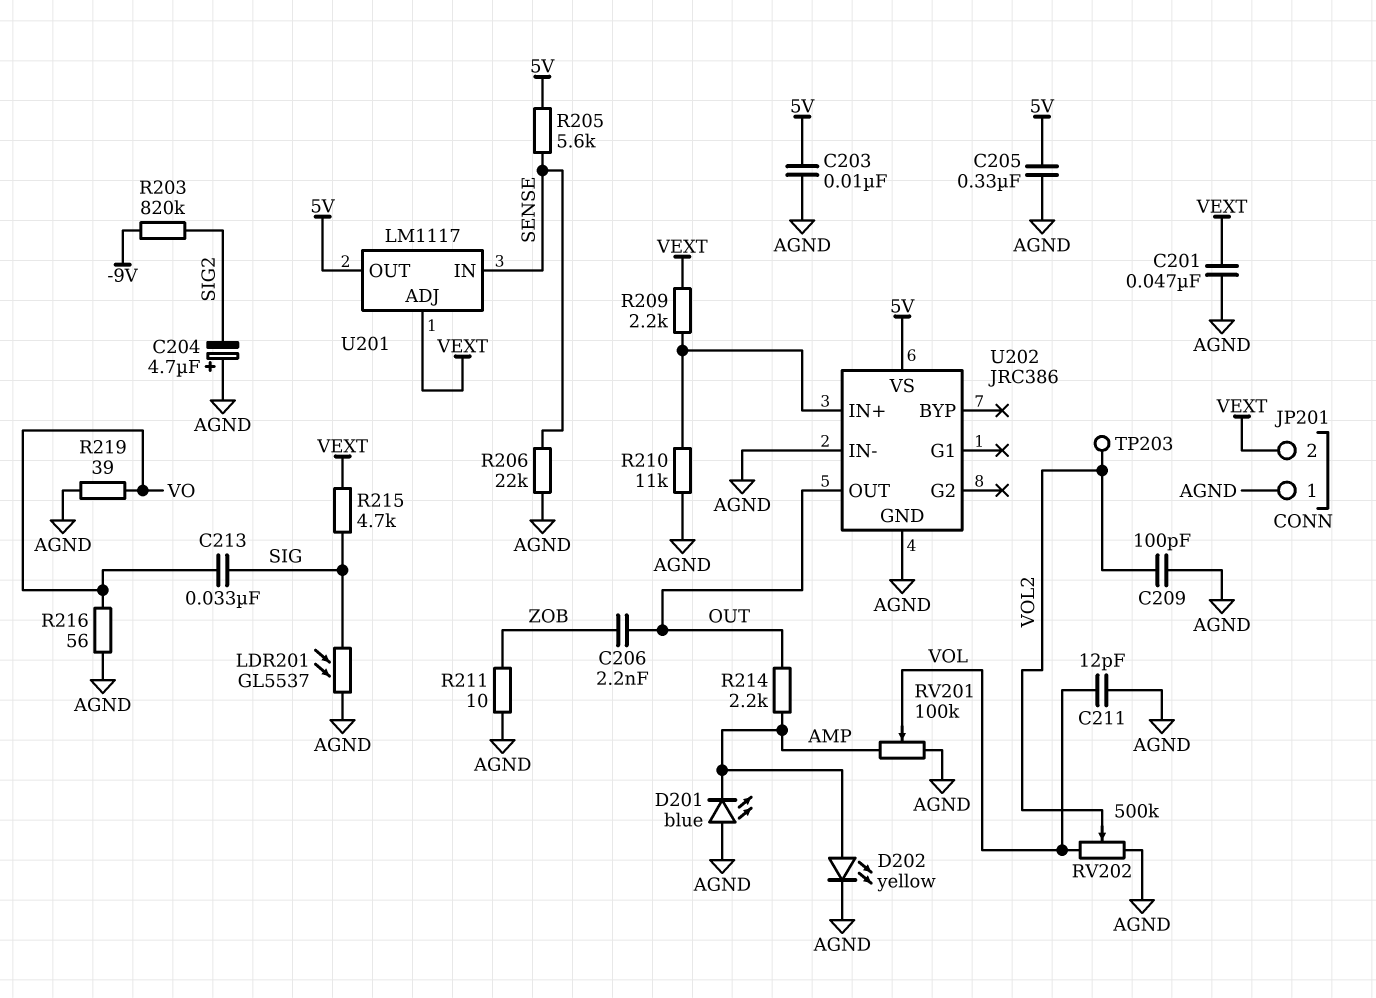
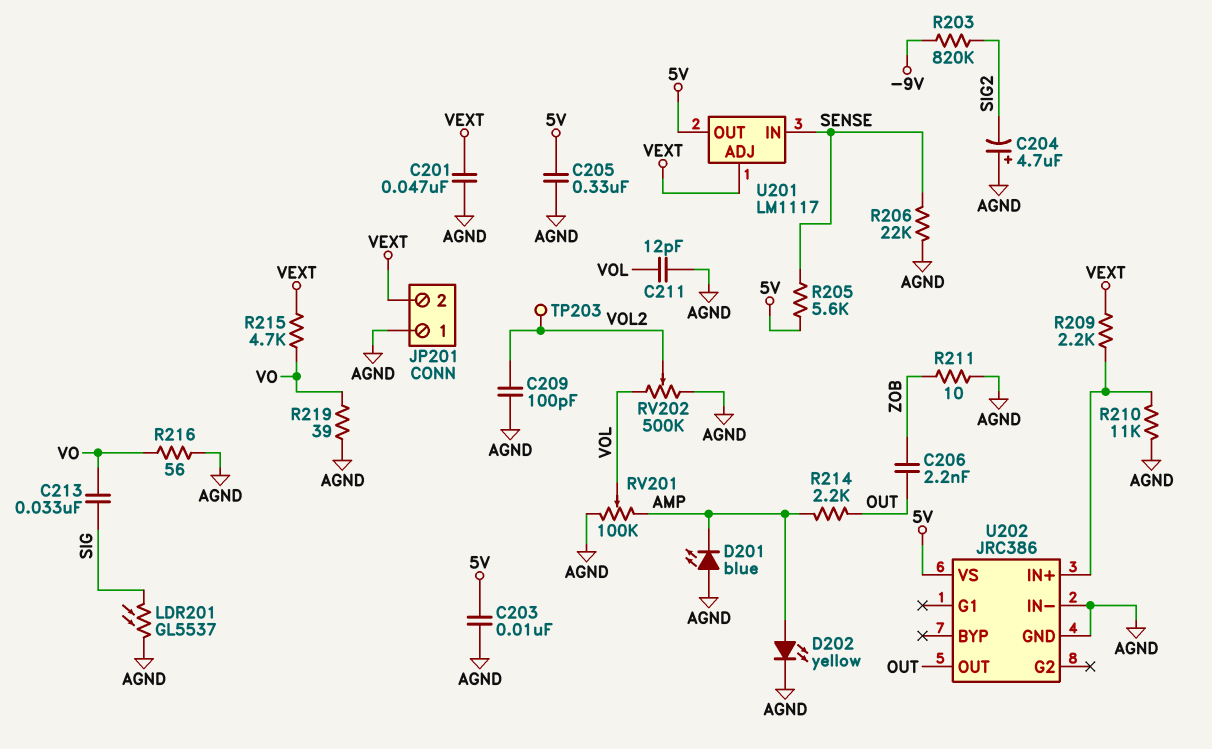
R215: 4.7k (SIG, VEXT) -> 4.7k (VEXT, VO)

